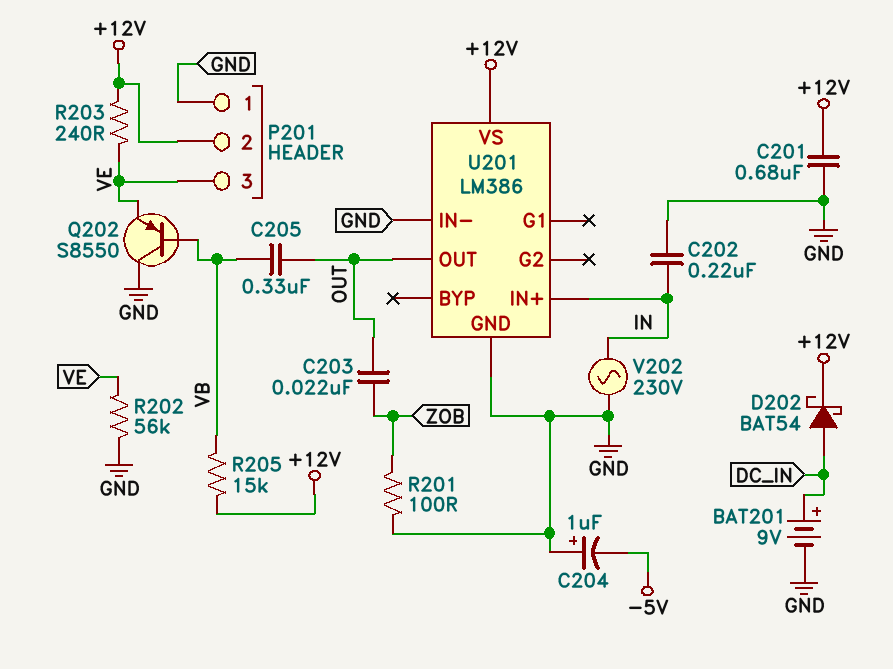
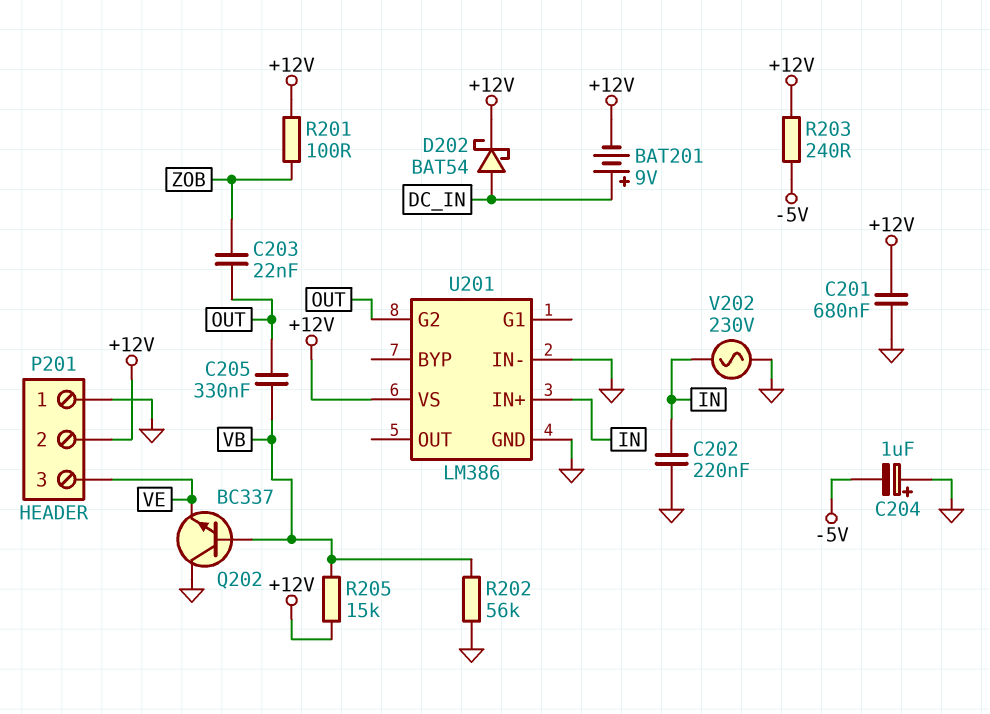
BAT201: 9V (plus DC_IN, minus GND) -> 9V (plus DC_IN, minus +12V)
Q202: PNP S8550 (B VB, C GND, E VE) -> NPN BC337 (B VB, C GND, E VE)
R201: 100 (GND, ZOB) -> 100 (+12V, ZOB)
R202: 56k (GND, VE) -> 56k (GND, VB)
R203: 240 (+12V, VE) -> 240 (+12V, -5V)
U201 pin G2: none -> OUT
U201 pin OUT: OUT -> none

